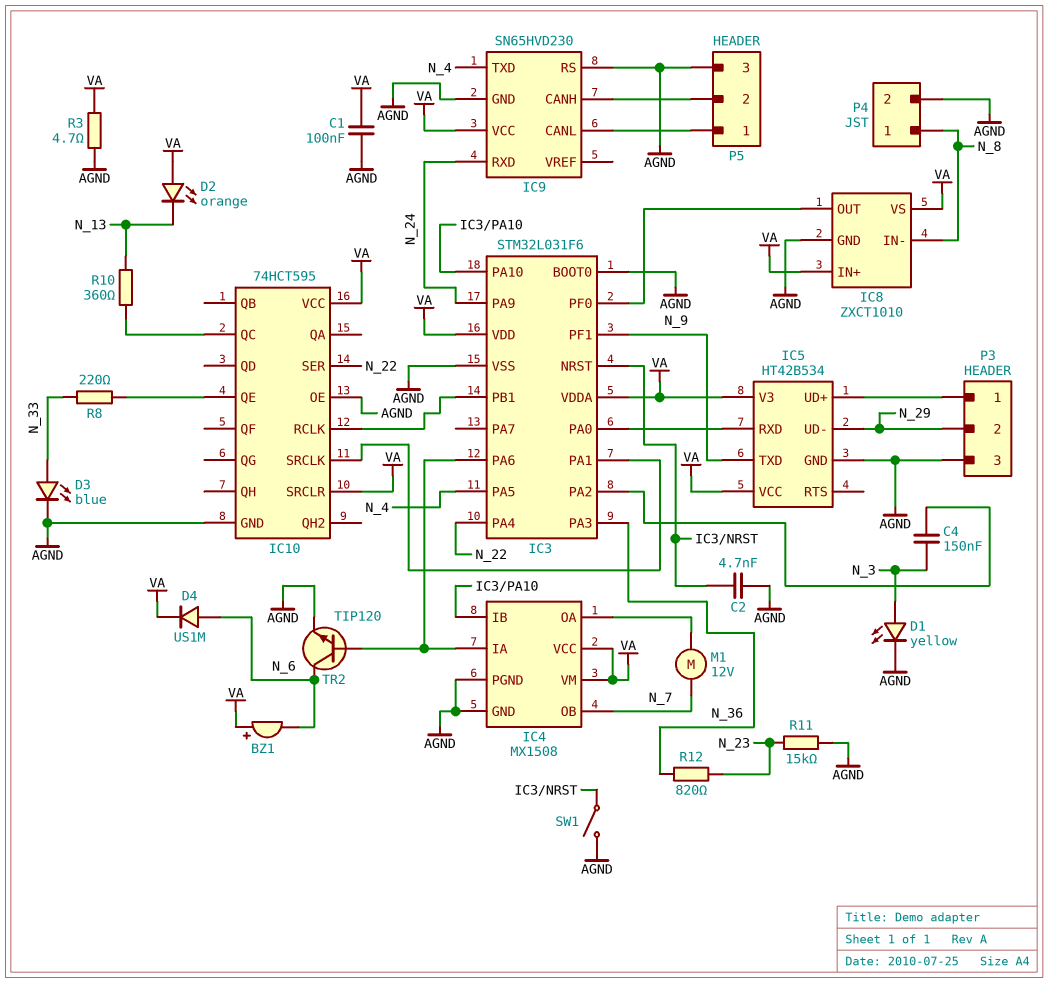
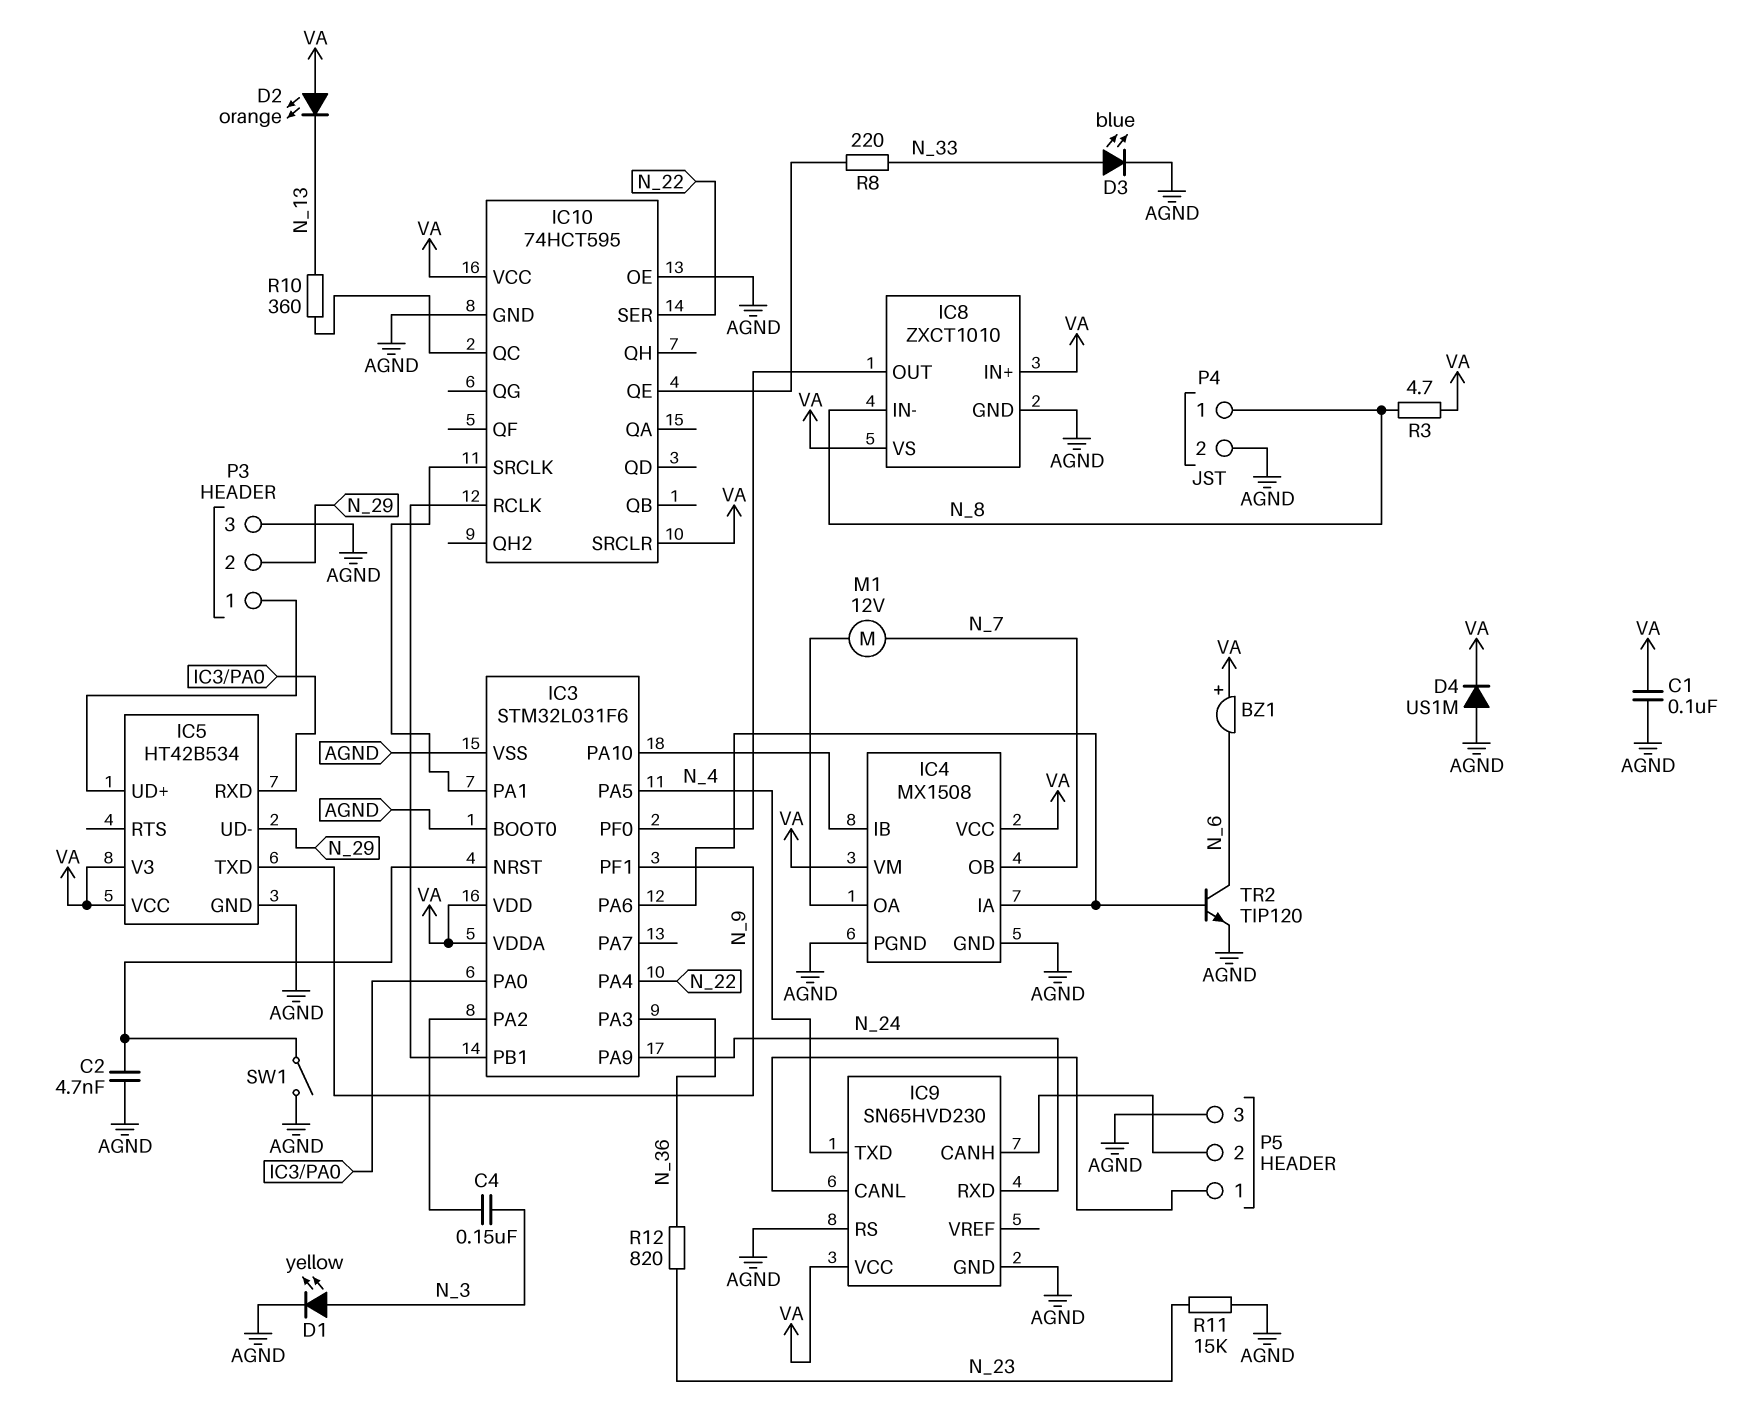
D4: diode US1M (A N_6, K VA) -> diode US1M (A AGND, K VA)
R3: 4.7 (AGND, VA) -> 4.7 (N_8, VA)

